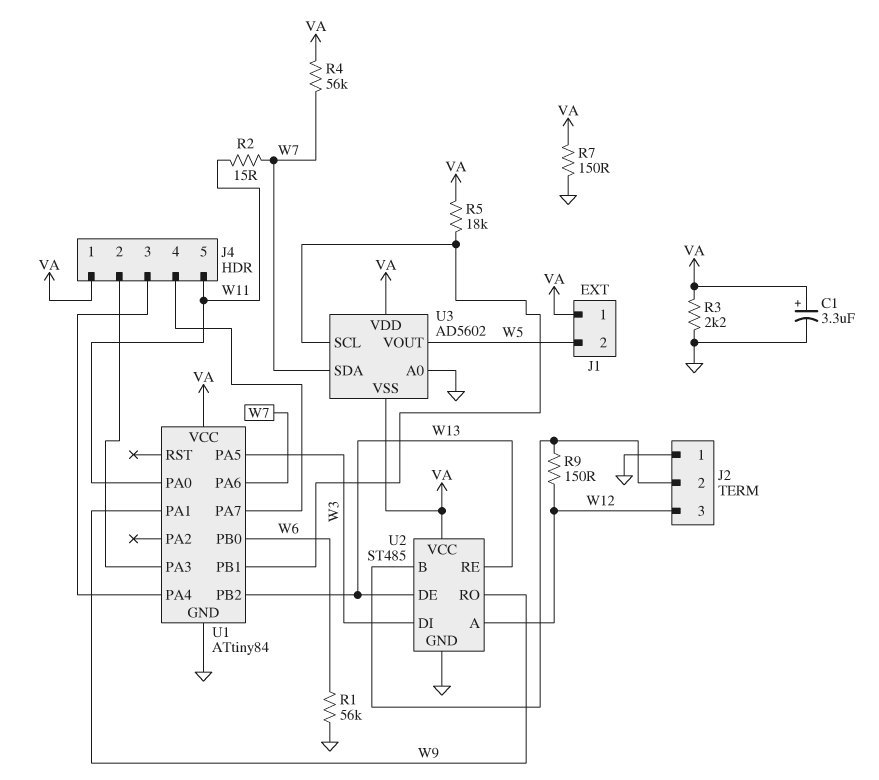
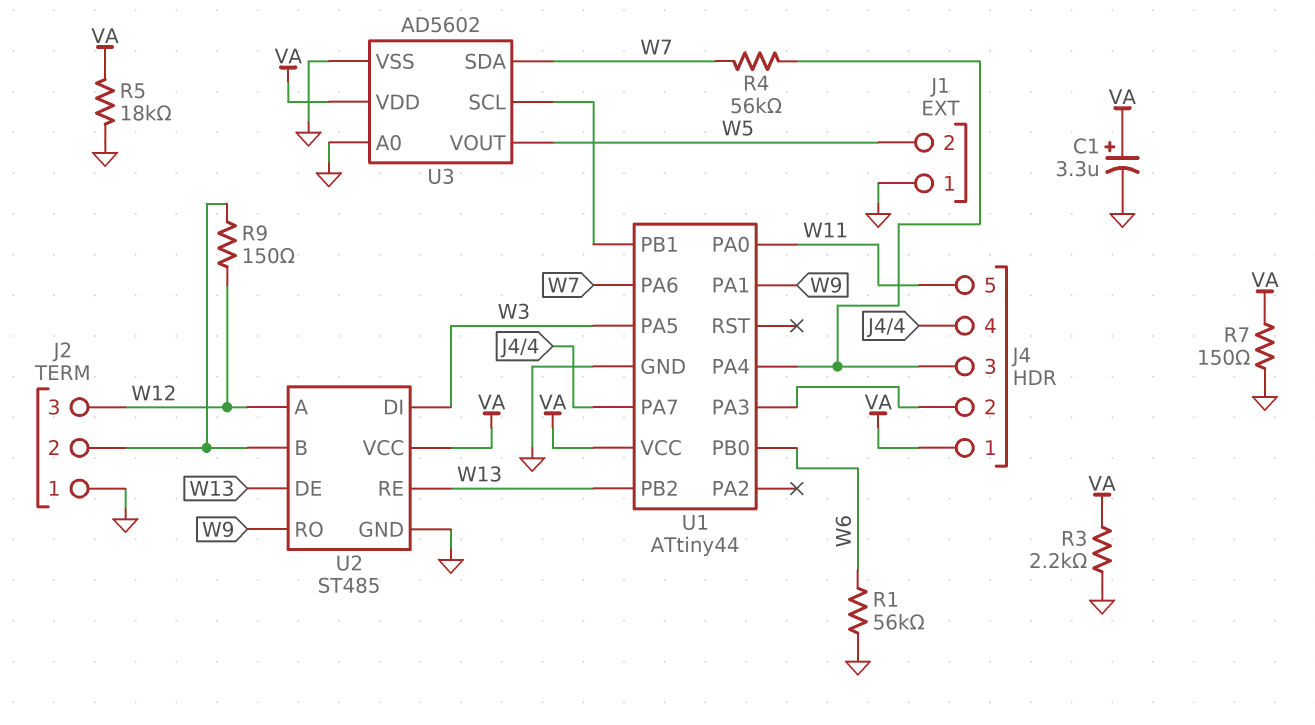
J1 pin 1: VA -> GND
R2: 15 (W7, W11) -> none
R4: 56k (VA, W7) -> 56k (J4/3, W7)
R5: 18k (U1/PB1, VA) -> 18k (GND, VA)
U1: ATtiny84 -> ATtiny44
U3 pin VSS: VA -> GND

